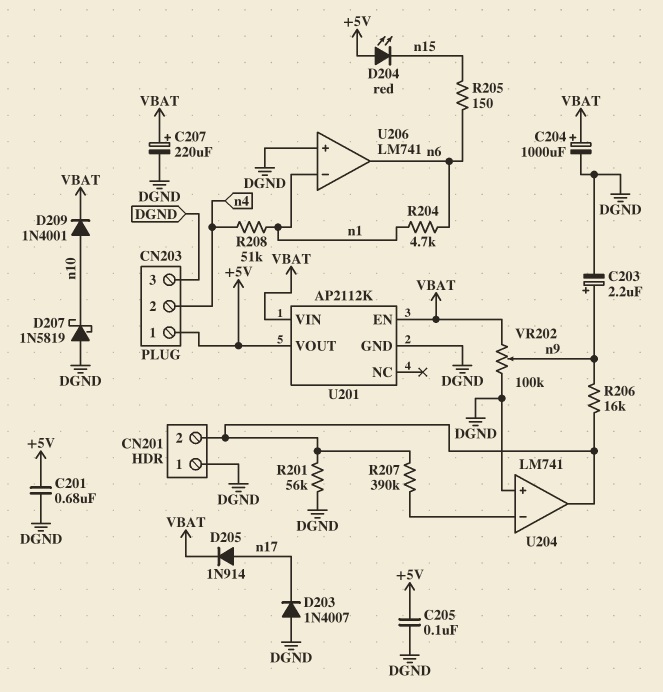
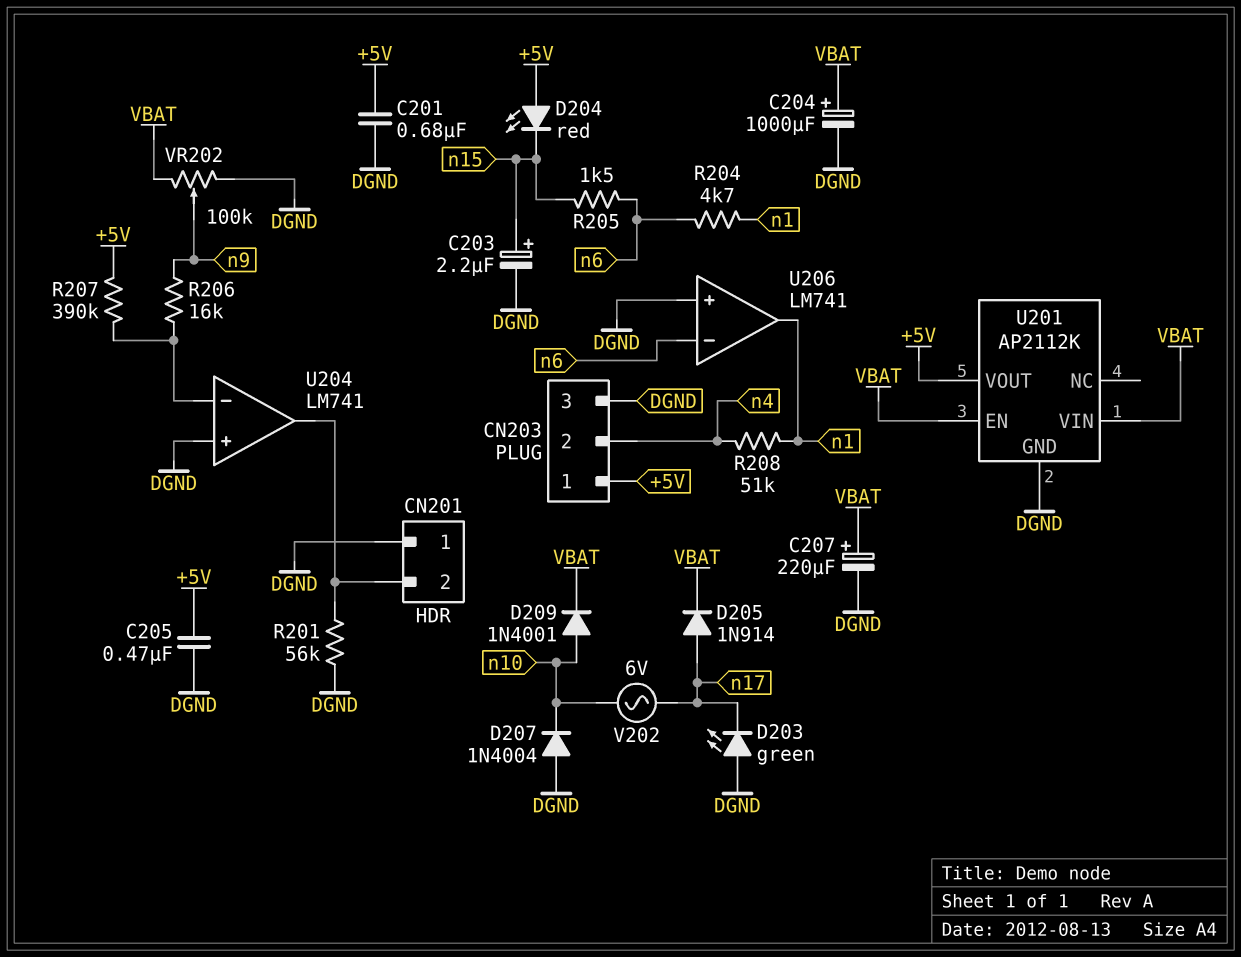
C203: 2.2uF (plus n9, minus DGND) -> 2.2uF (plus n15, minus DGND)
C205: 100nF (+5V, DGND) -> 470nF (+5V, DGND)
D203: diode 1N4007 (A DGND, K n17) -> LED green (A DGND, K n17)
D207: schottky 1N5819 (A DGND, K n10) -> diode 1N4004 (A DGND, K n10)
R205: 150 (n6, n15) -> 1.5k (n6, n15)
R206: 16k (CN201/2, n9) -> 16k (U204/in-, n9)
R207: 390k (CN201/2, U204/in-) -> 390k (+5V, U204/in-)
U206 pin in-: n1 -> n6
U206 pin out: n6 -> n1
V202: none -> AC 6V (n10, n17)

